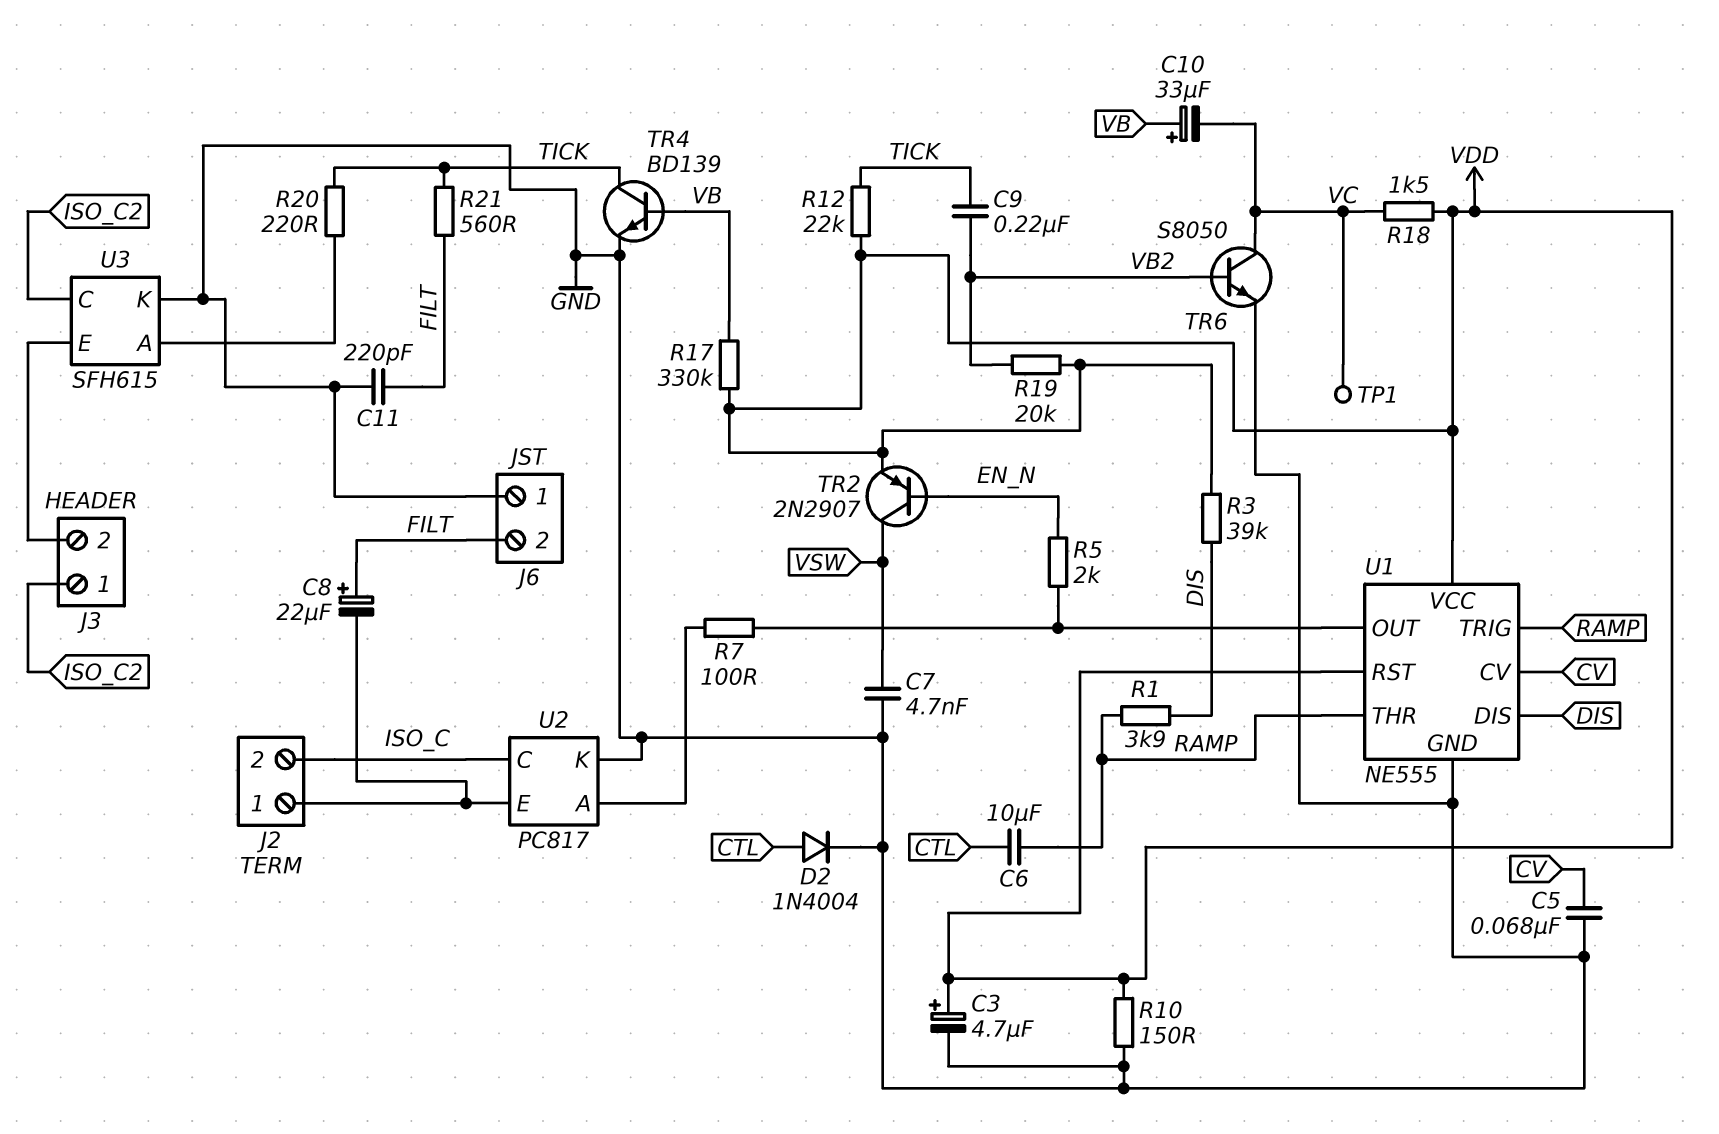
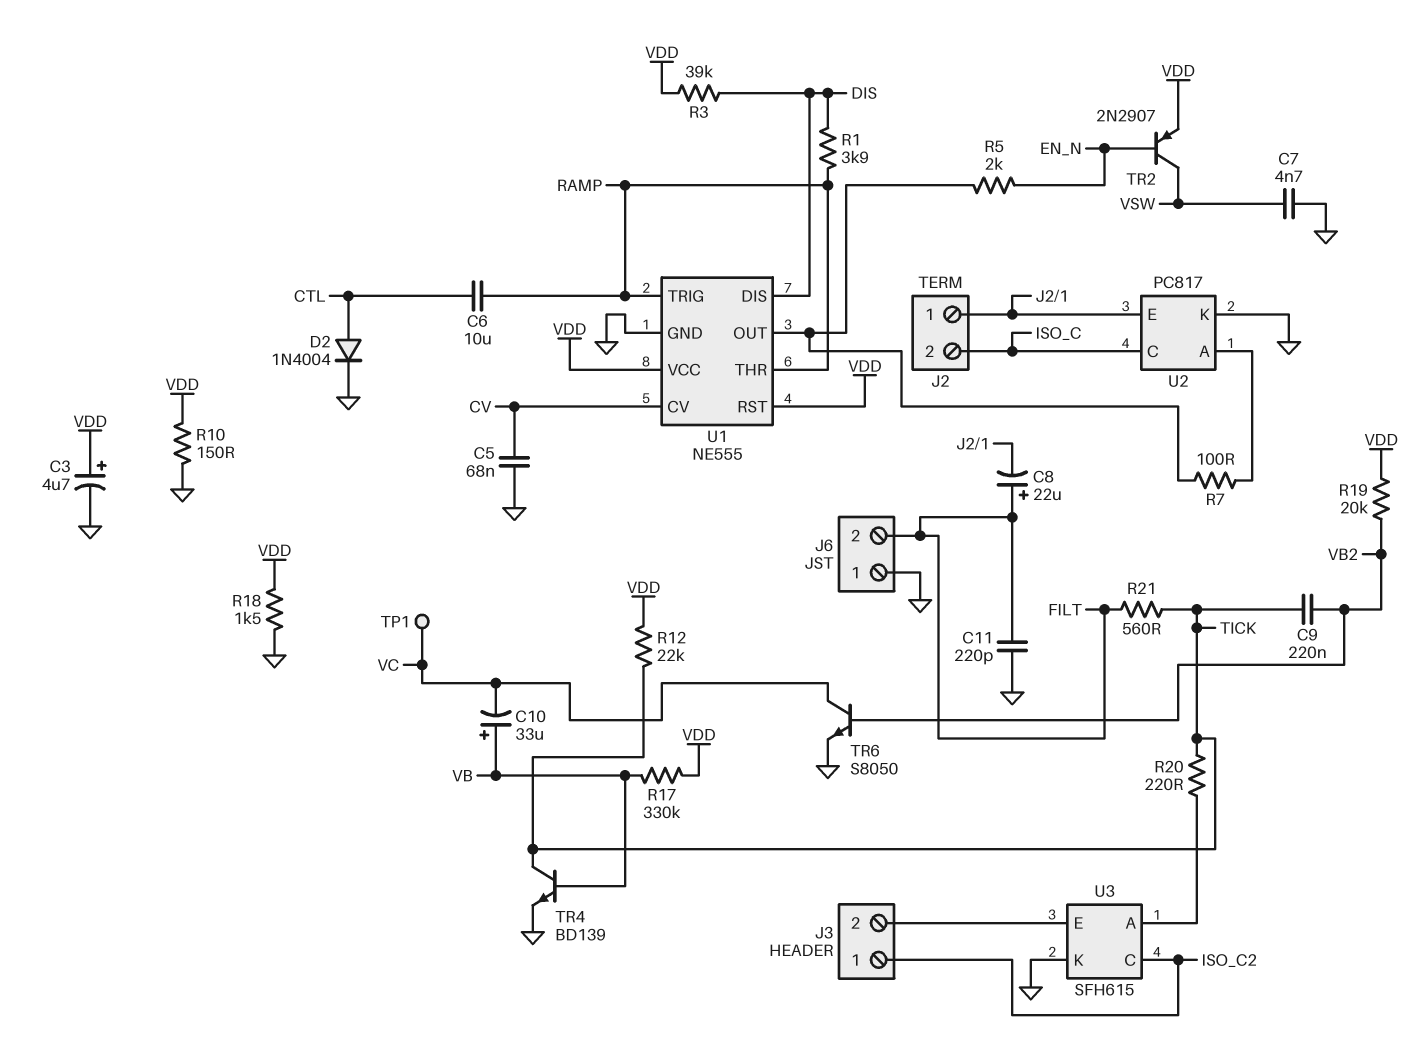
R18: 1.5k (VC, VDD) -> 1.5k (GND, VDD)

